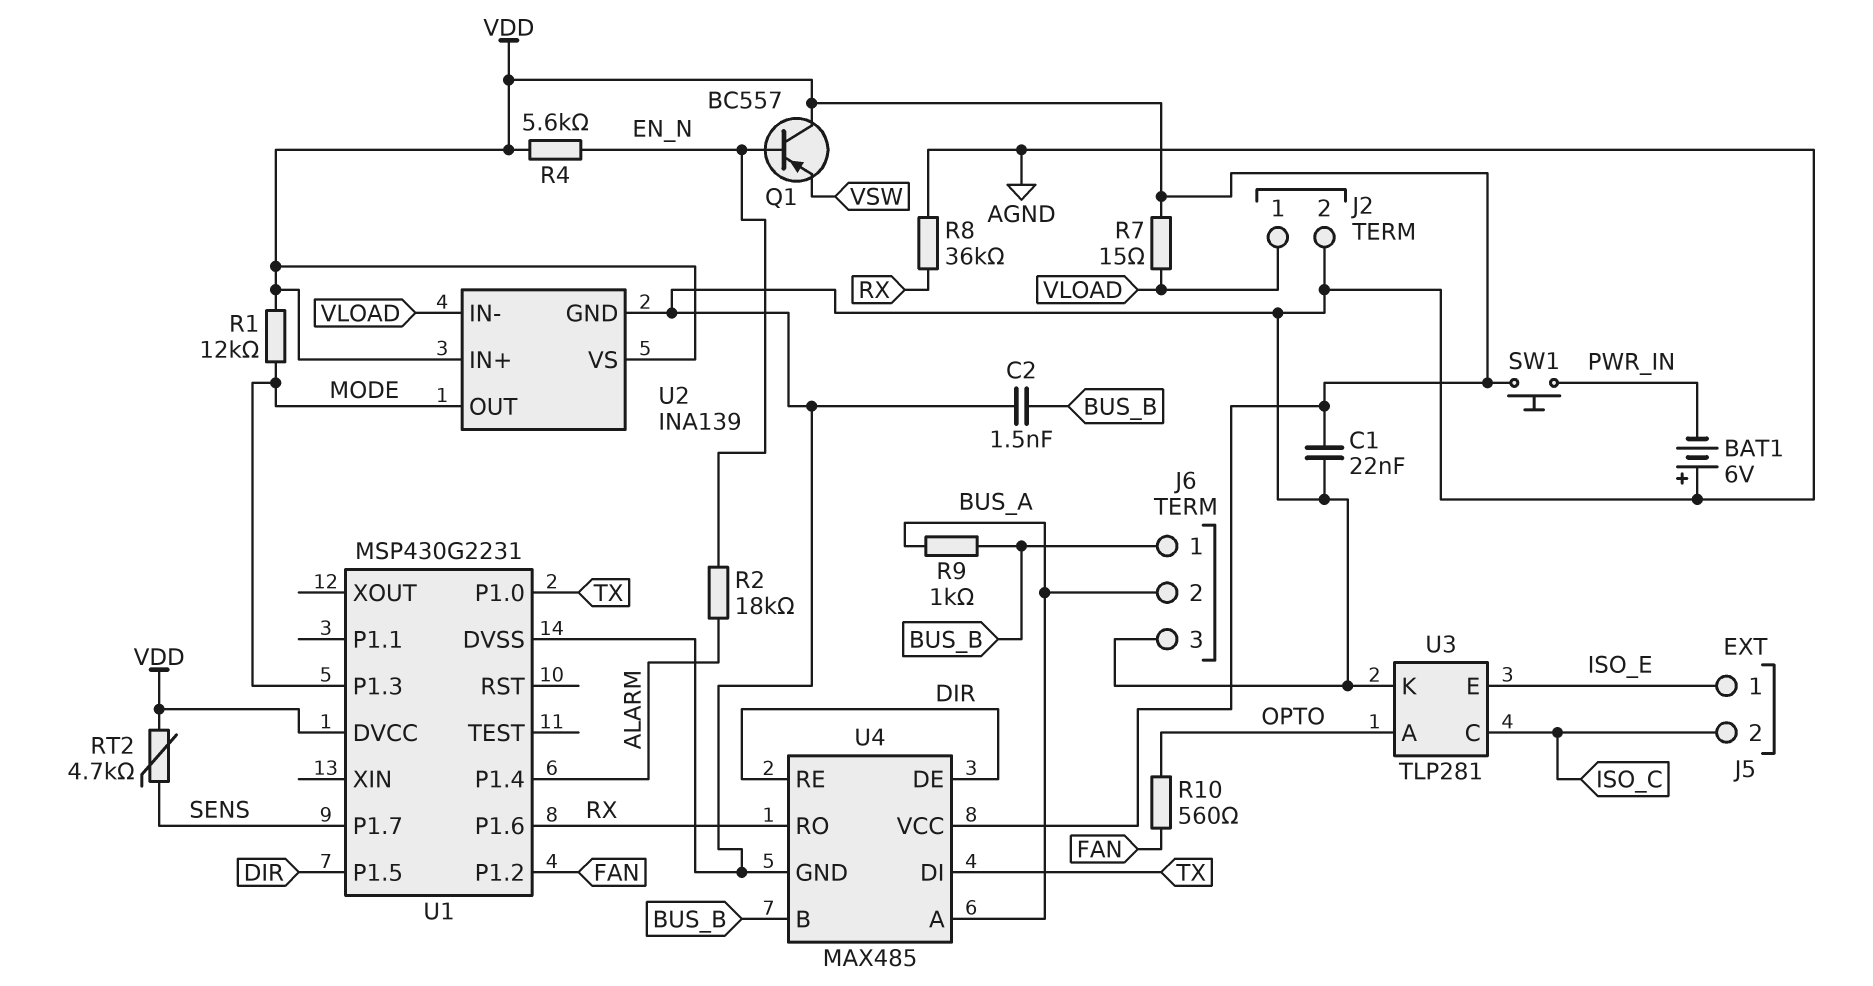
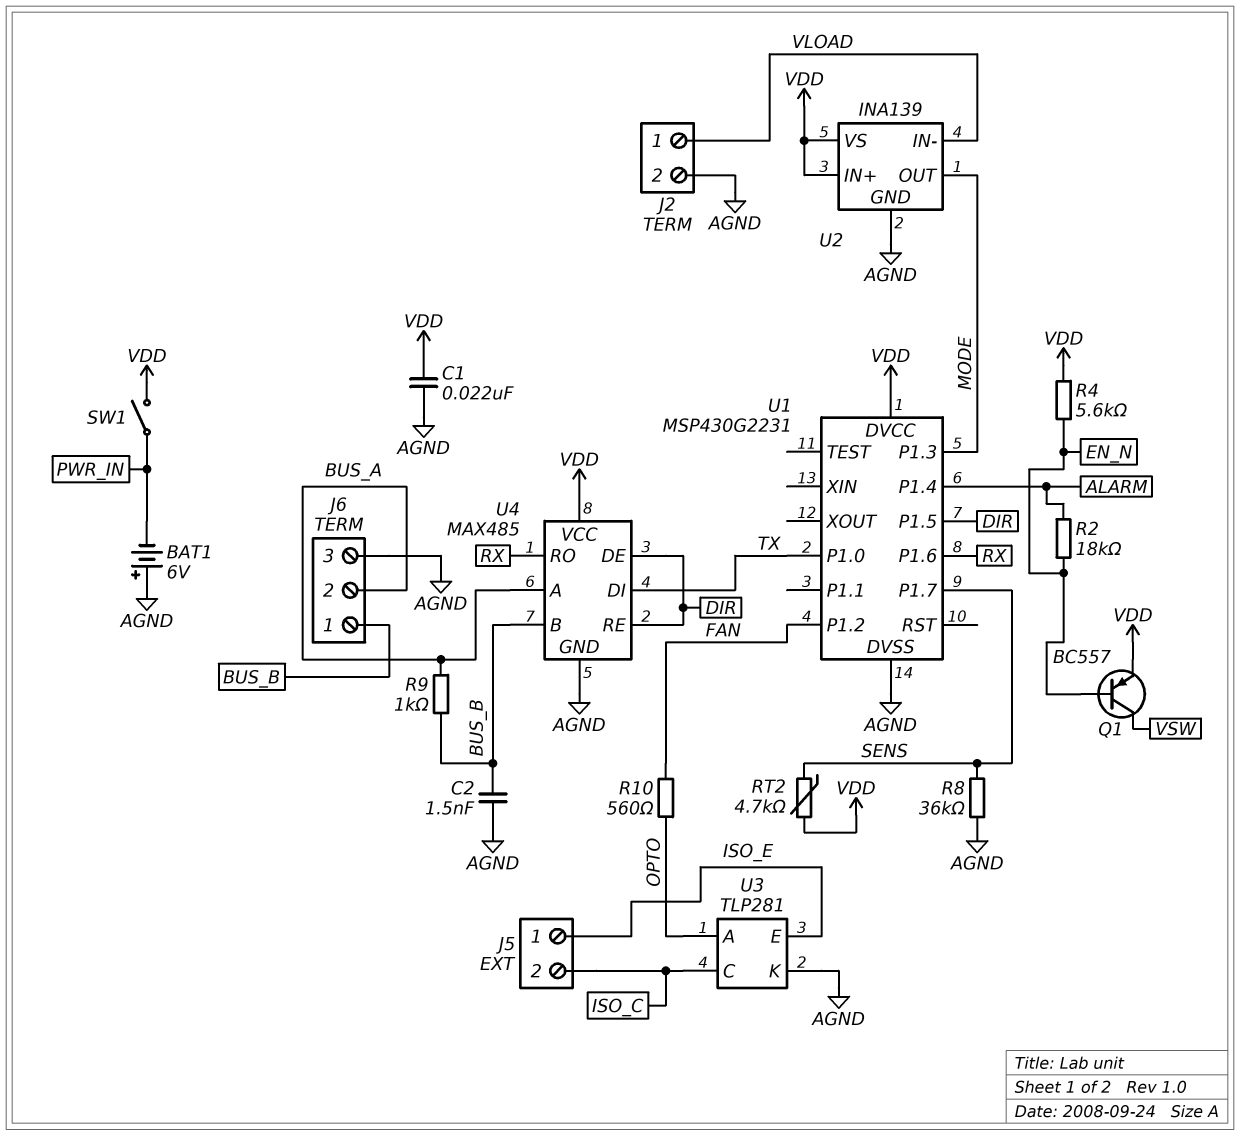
Q1: PNP BC557 (B EN_N, C VDD, E VSW) -> PNP BC557 (B EN_N, C VSW, E VDD)
R1: 12k (MODE, VDD) -> none
R7: 15 (VDD, VLOAD) -> none
R8: 36k (AGND, RX) -> 36k (AGND, SENS)
SW1: button (PWR_IN, VDD) -> switch (PWR_IN, VDD)

